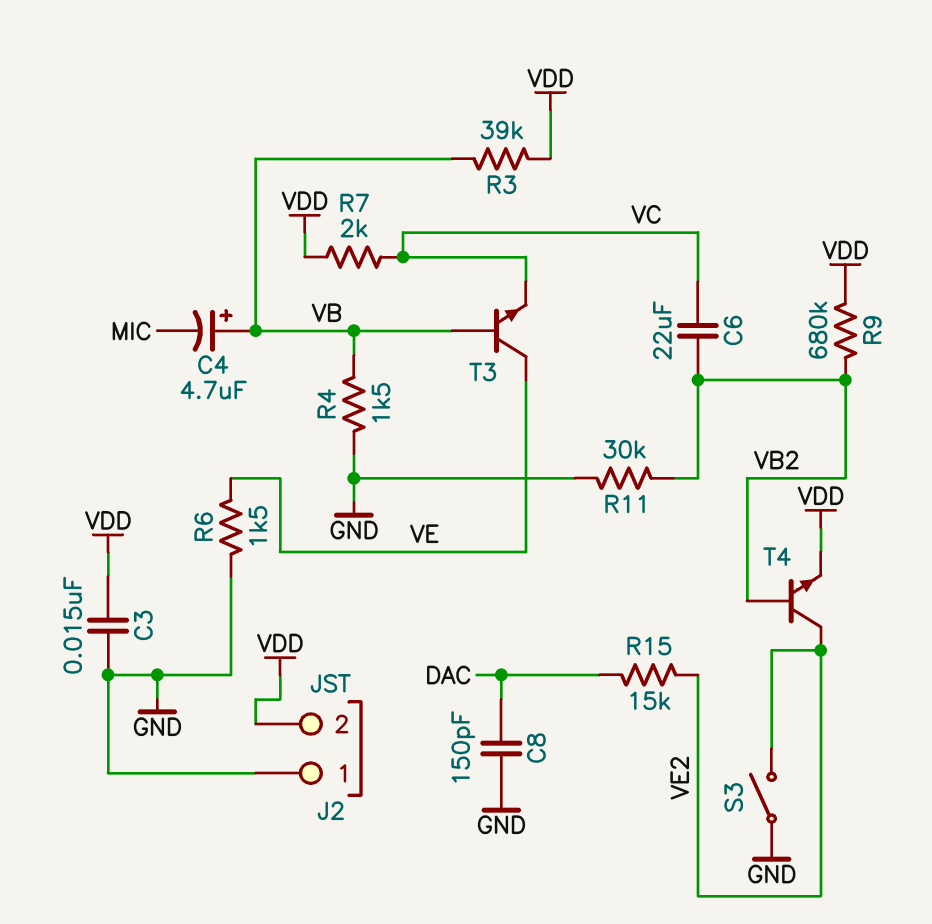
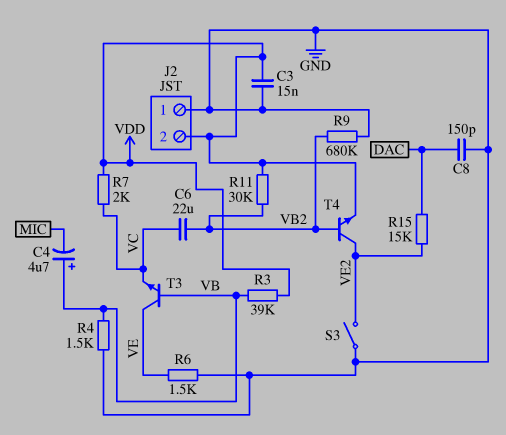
R9: 680k (VB2, VDD) -> 680k (GND, VB2)
R11: 30k (GND, VB2) -> 30k (VB2, VDD)

